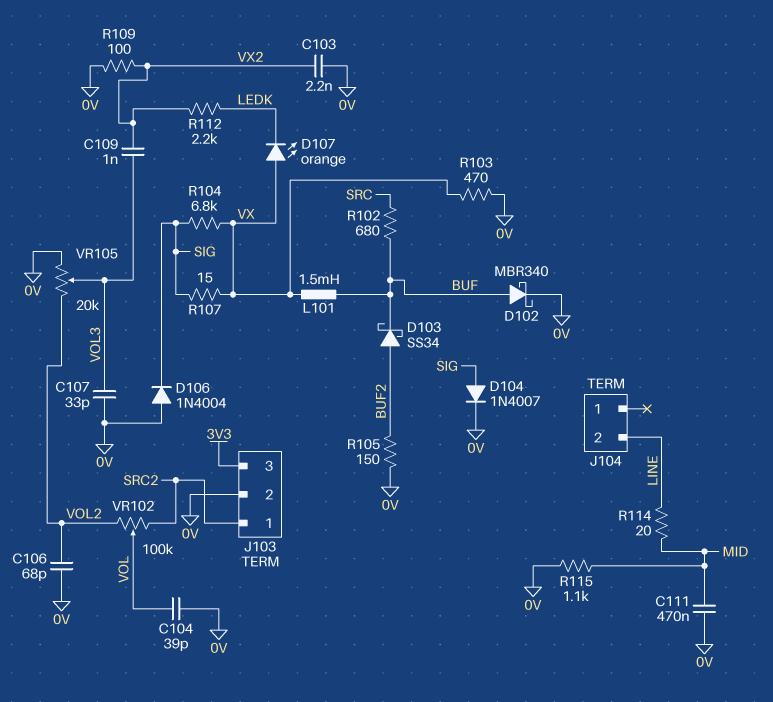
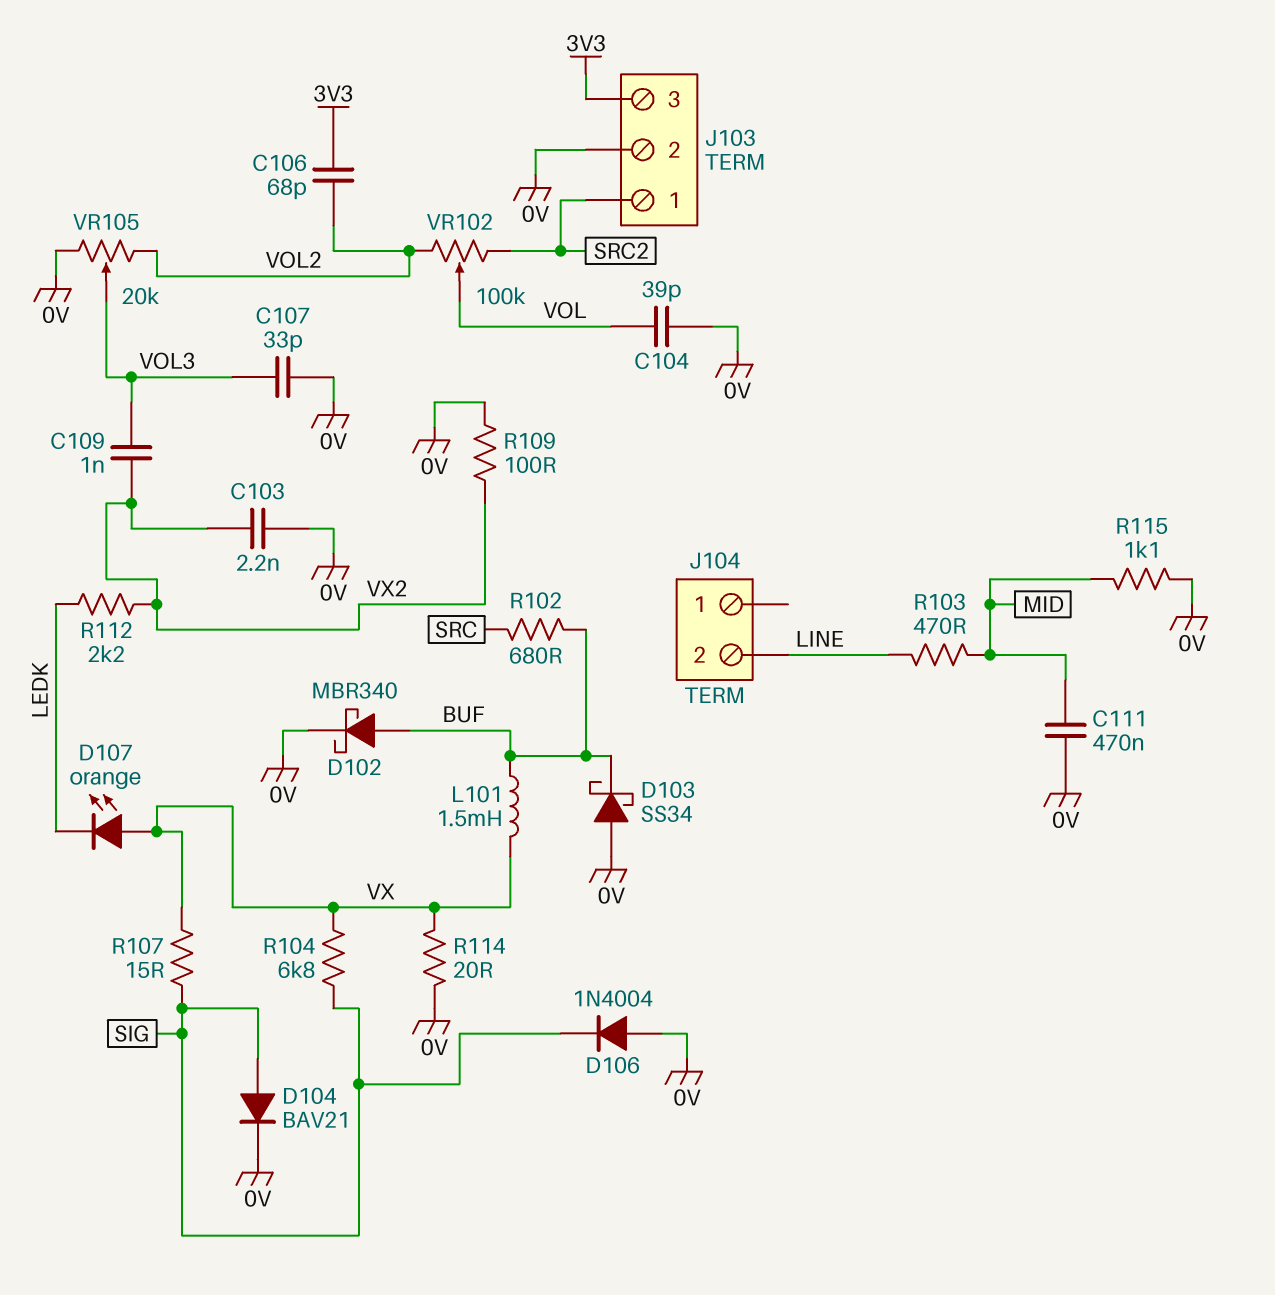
C106: 68pF (0V, VOL2) -> 68pF (3V3, VOL2)
D103: schottky SS34 (A BUF2, K BUF) -> schottky SS34 (A 0V, K BUF)
D104: diode 1N4007 (A SIG, K 0V) -> diode BAV21 (A SIG, K 0V)
R103: 470 (0V, VX) -> 470 (LINE, MID)
R105: 150 (0V, BUF2) -> none
R114: 20 (LINE, MID) -> 20 (0V, VX)

